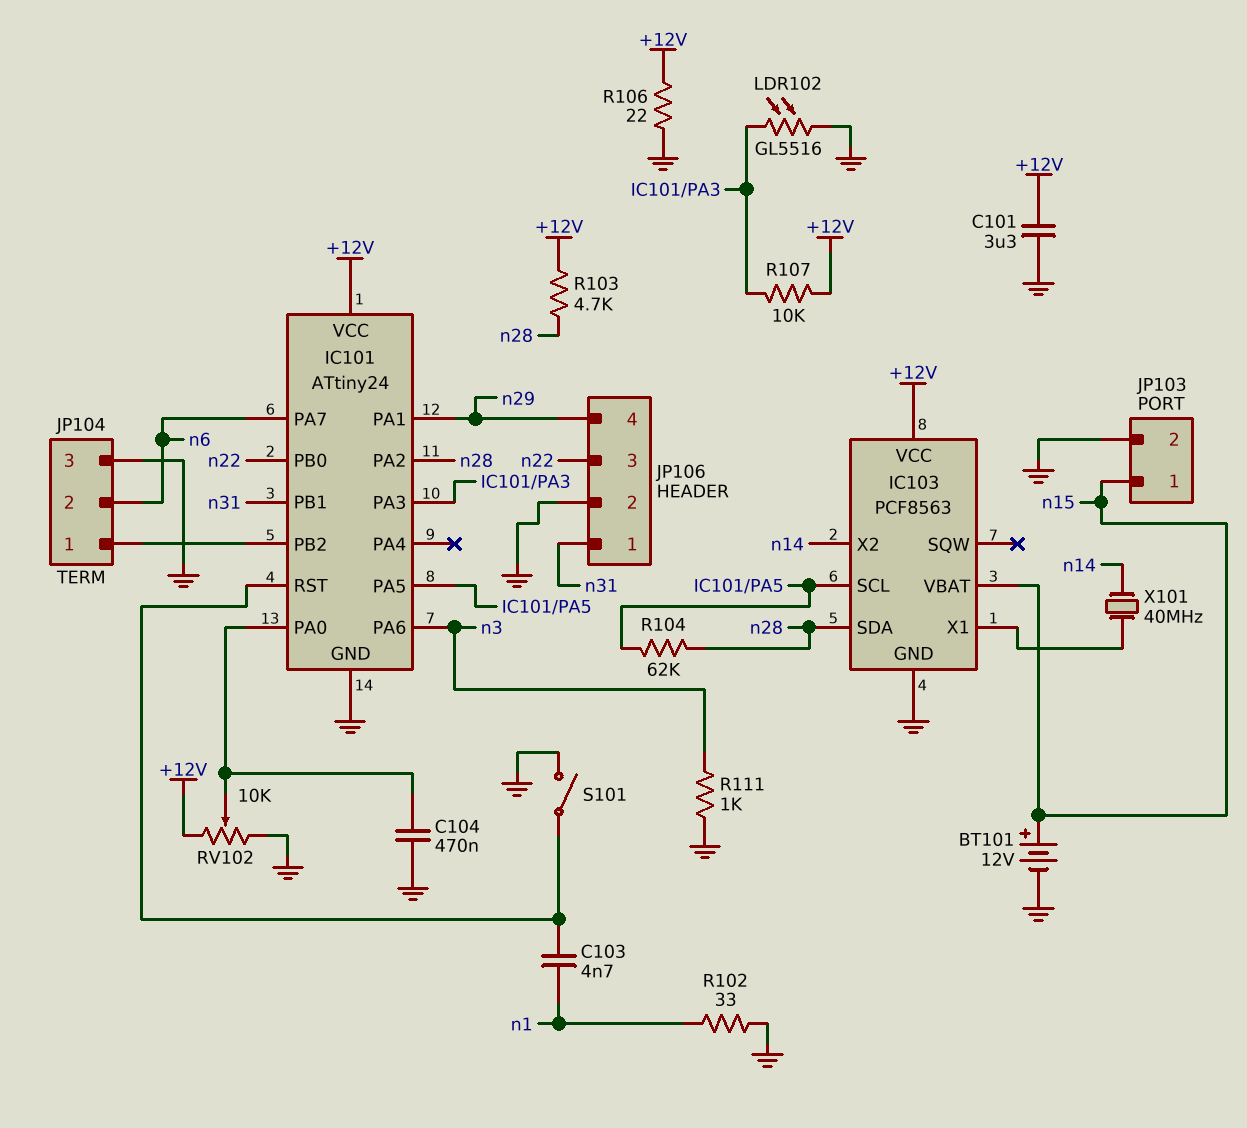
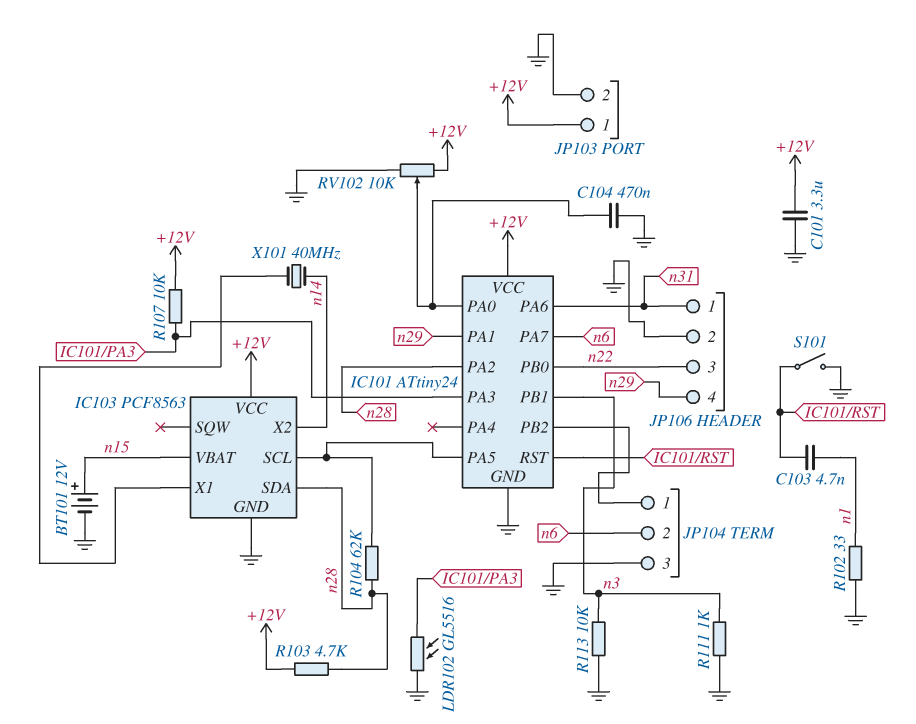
IC101 pin PA6: n3 -> n31
IC101 pin PB1: n31 -> n3
JP103 pin 1: n15 -> +12V
R106: 22 (+12V, GND) -> none
R113: none -> 10k (GND, n3)

